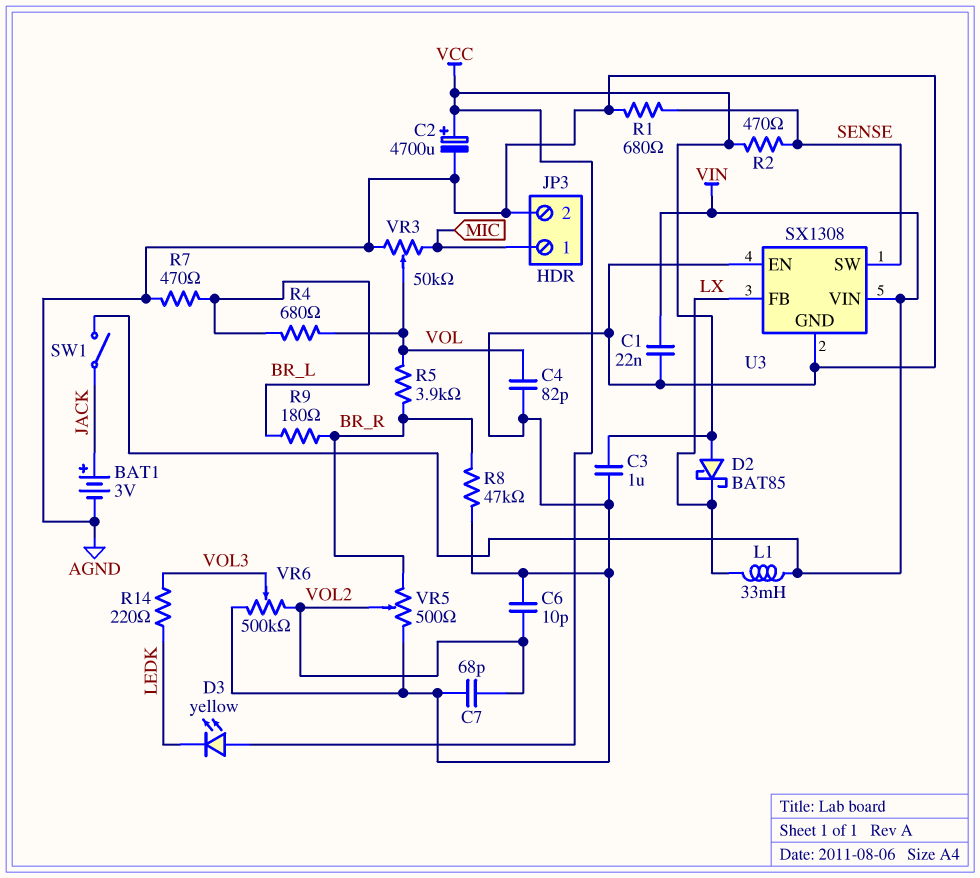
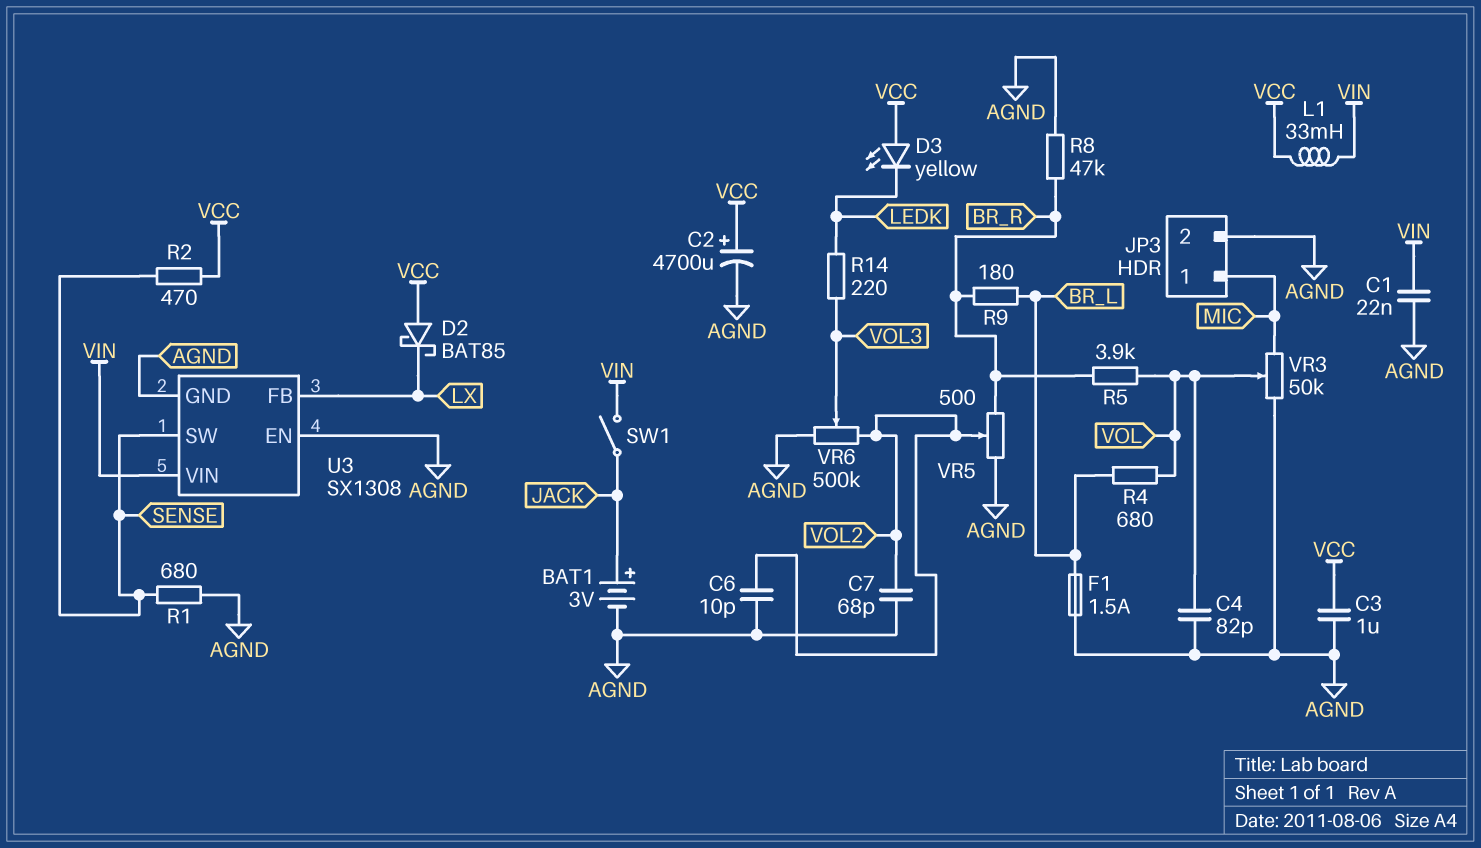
F1: none -> 1.5A (AGND, BR_L)
L1: 33mH (LX, VIN) -> 33mH (VCC, VIN)
R7: 470 (AGND, BR_L) -> none

